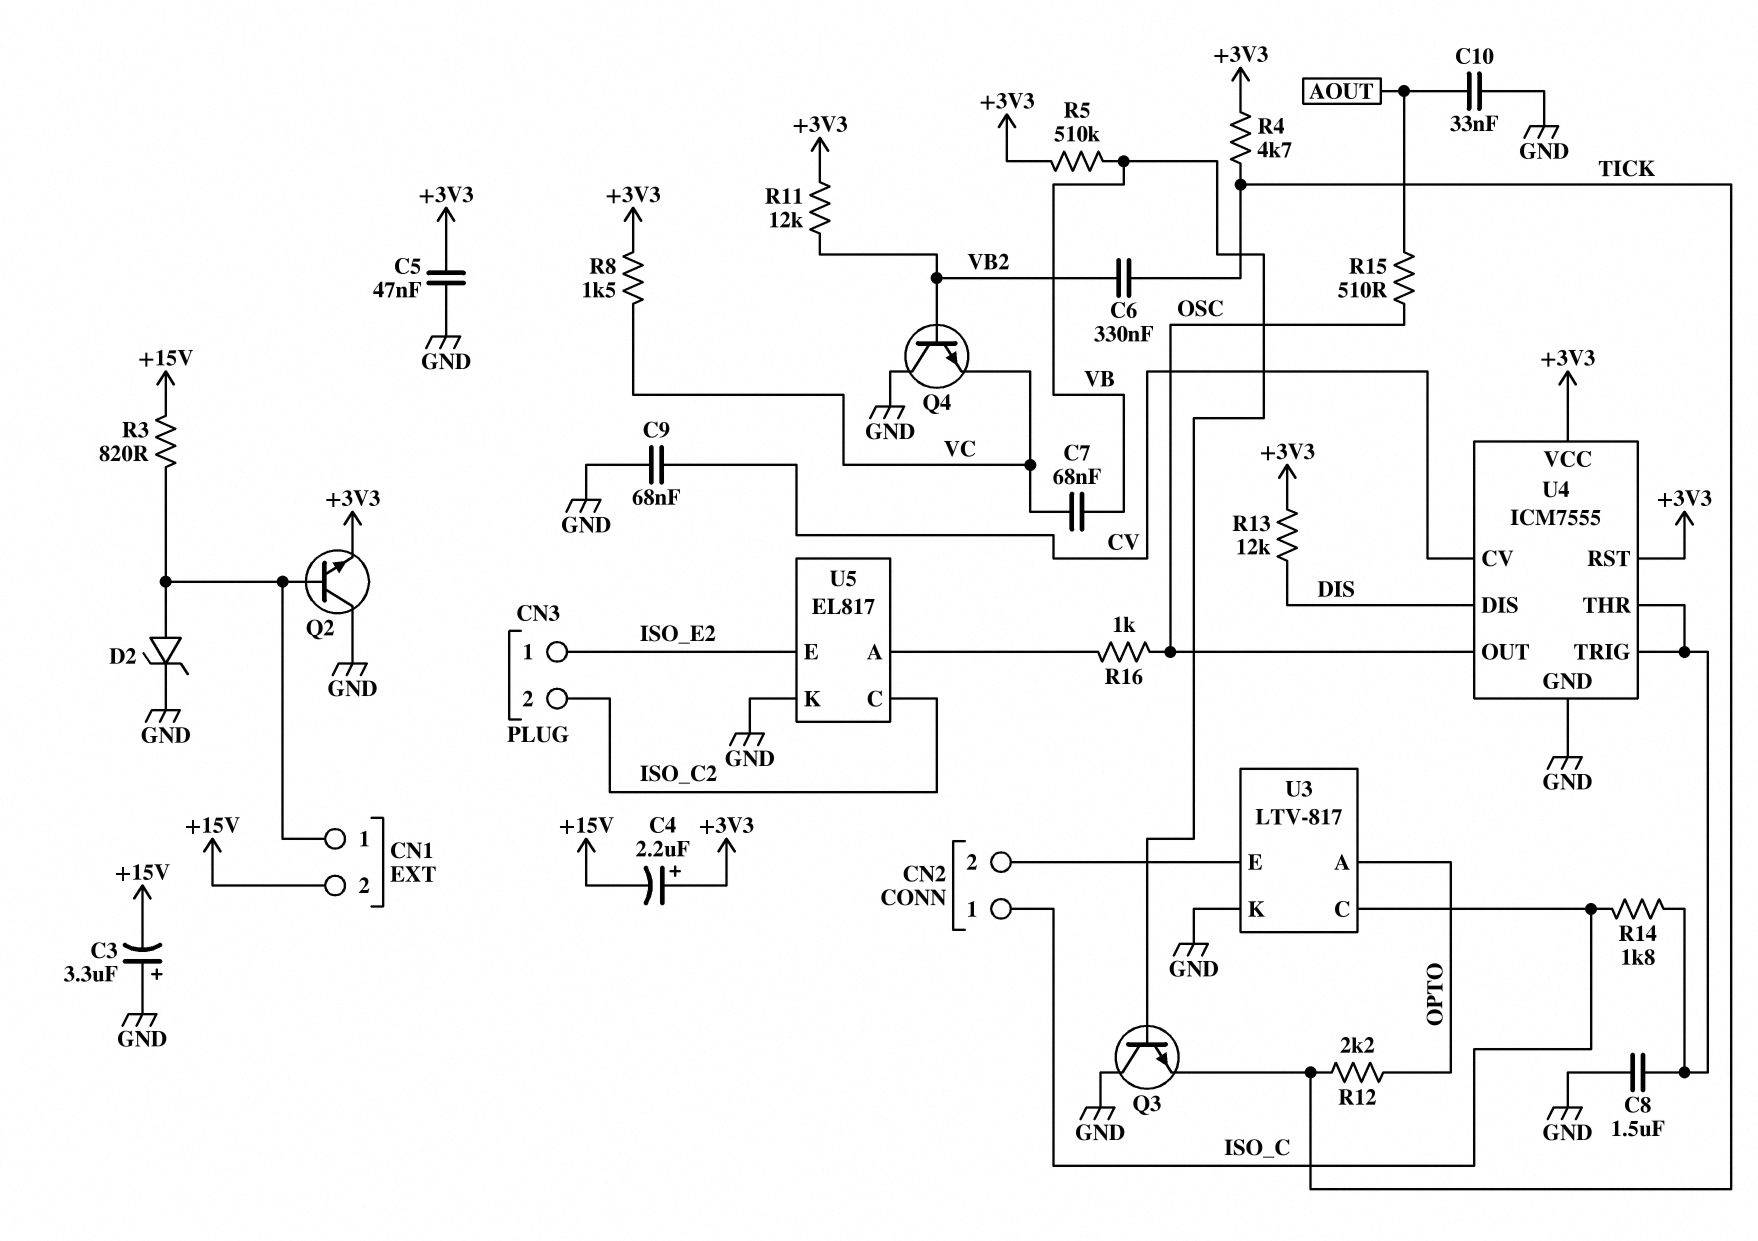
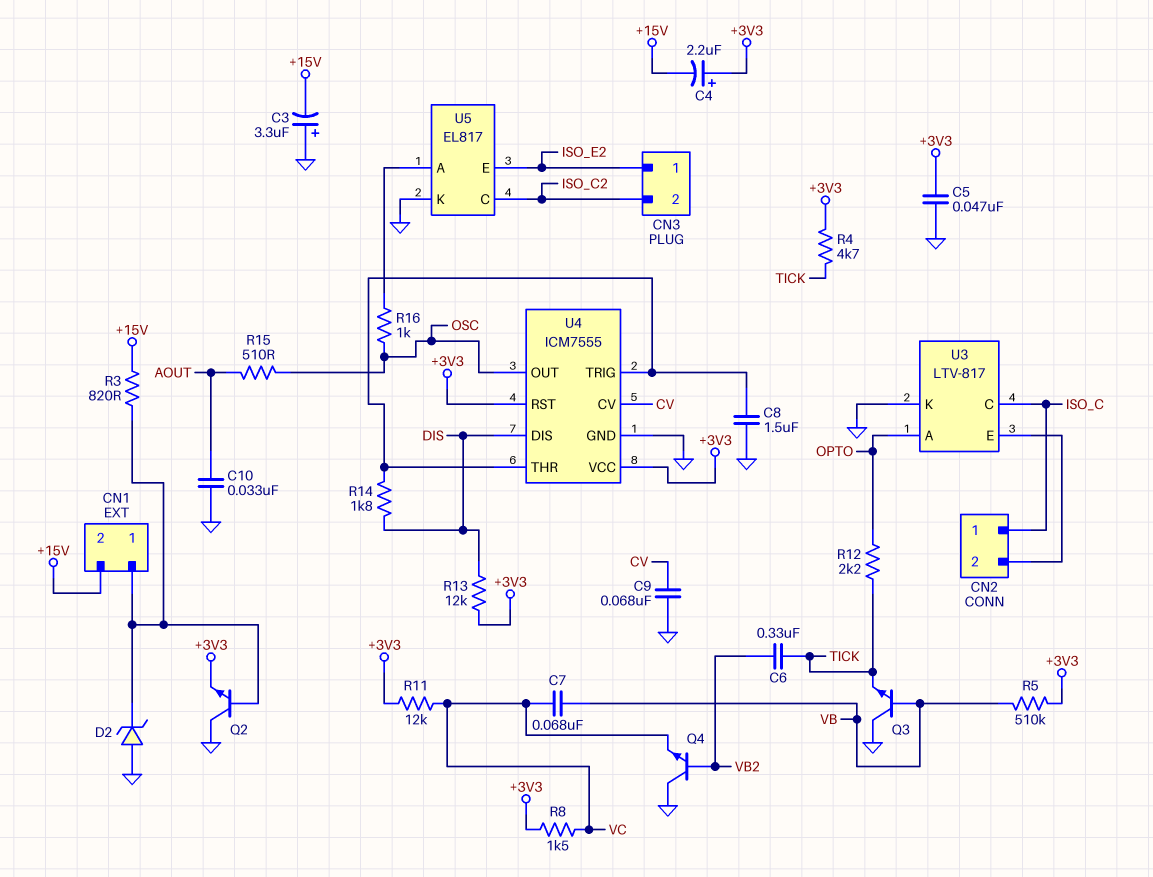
D2: zener (A CN1/1, K GND) -> zener (A GND, K CN1/1)
R11: 12k (+3V3, VB2) -> 12k (+3V3, VC)
R14: 1.8k (ISO_C, U4/THR) -> 1.8k (DIS, U4/THR)

